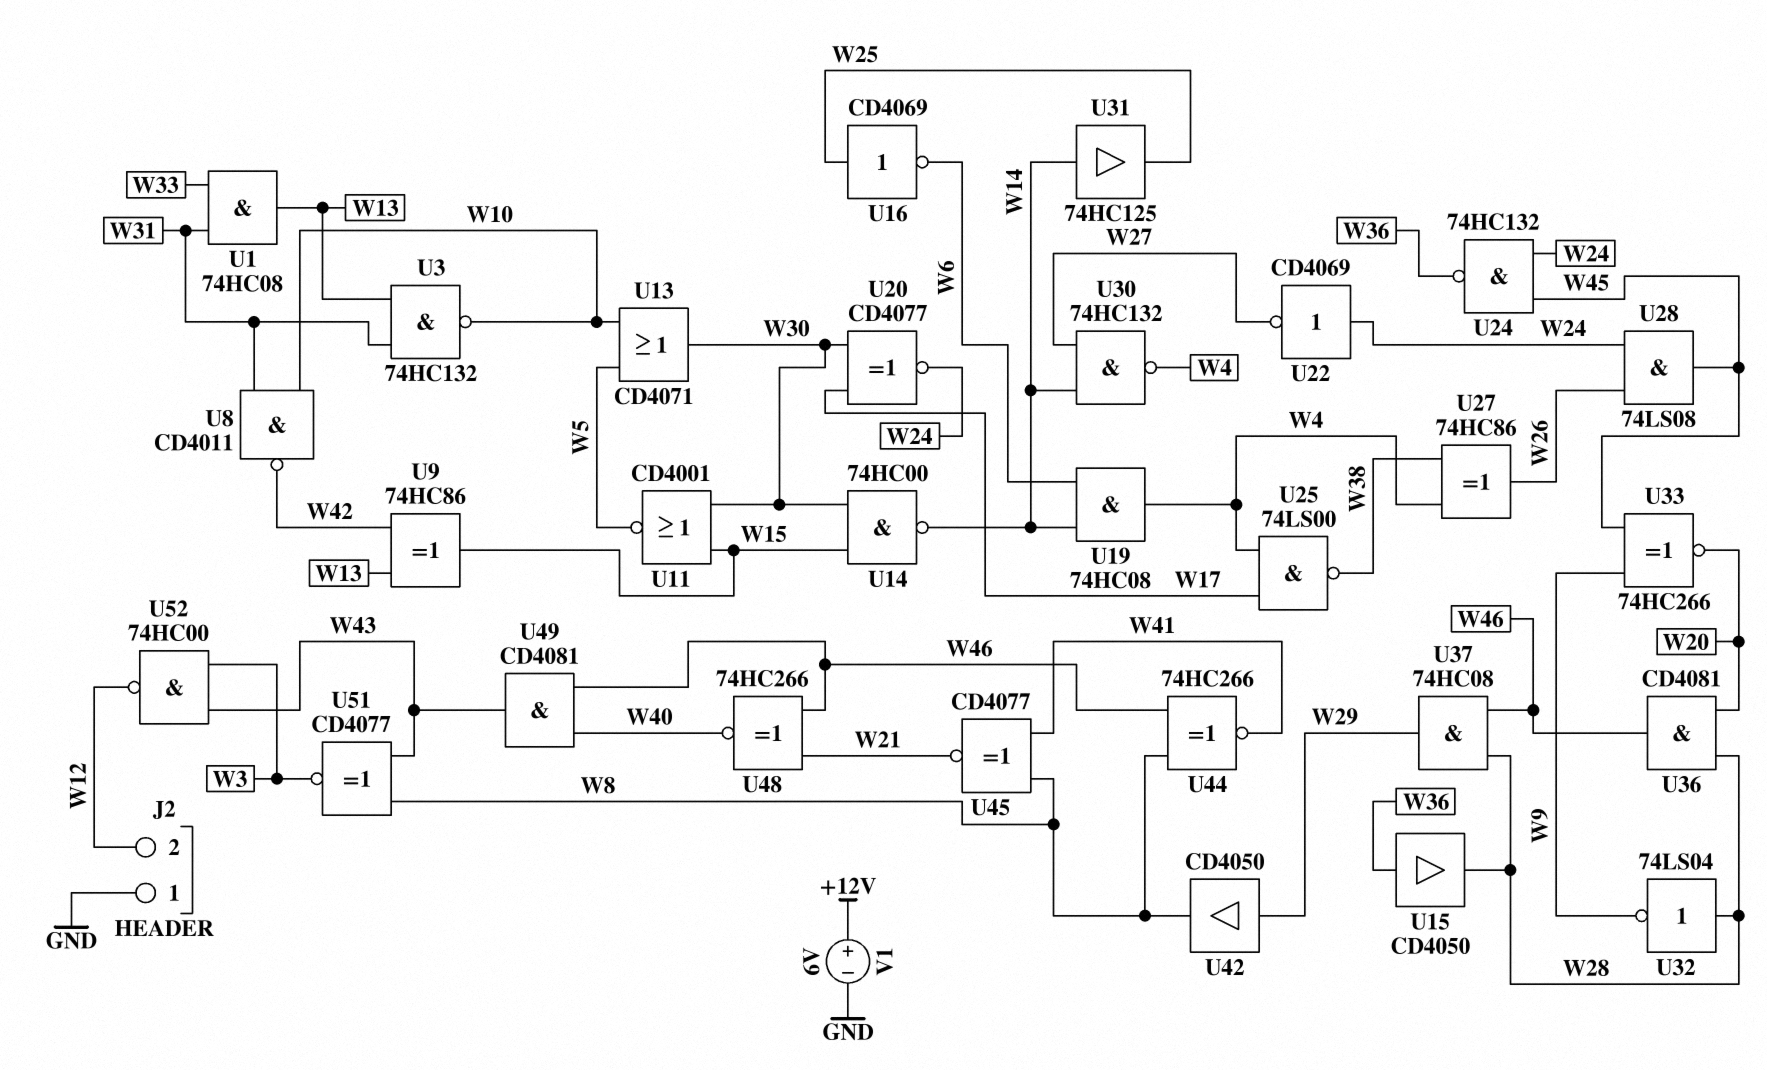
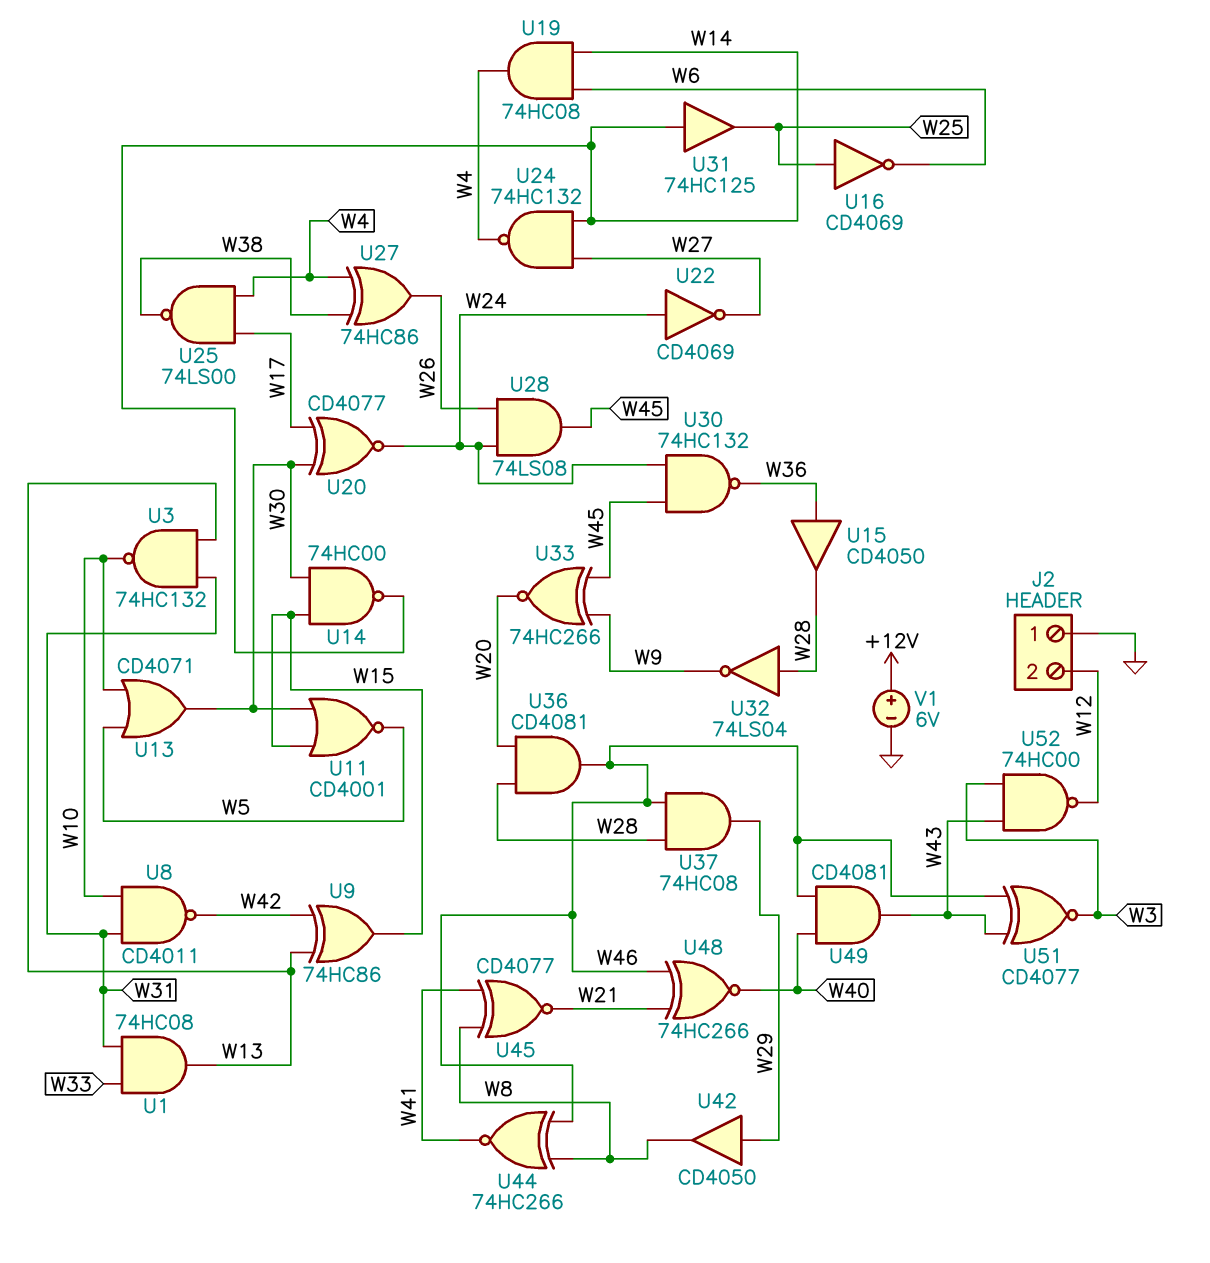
U24: NAND 74HC132 (in W24, in W45, out W36) -> NAND 74HC132 (in W14, in W27, out W4)
U30: NAND 74HC132 (in W14, in W27, out W4) -> NAND 74HC132 (in W24, in W45, out W36)
U51: XNOR CD4077 (in W8, in W43, out W3) -> XNOR CD4077 (in W43, in W46, out W3)

